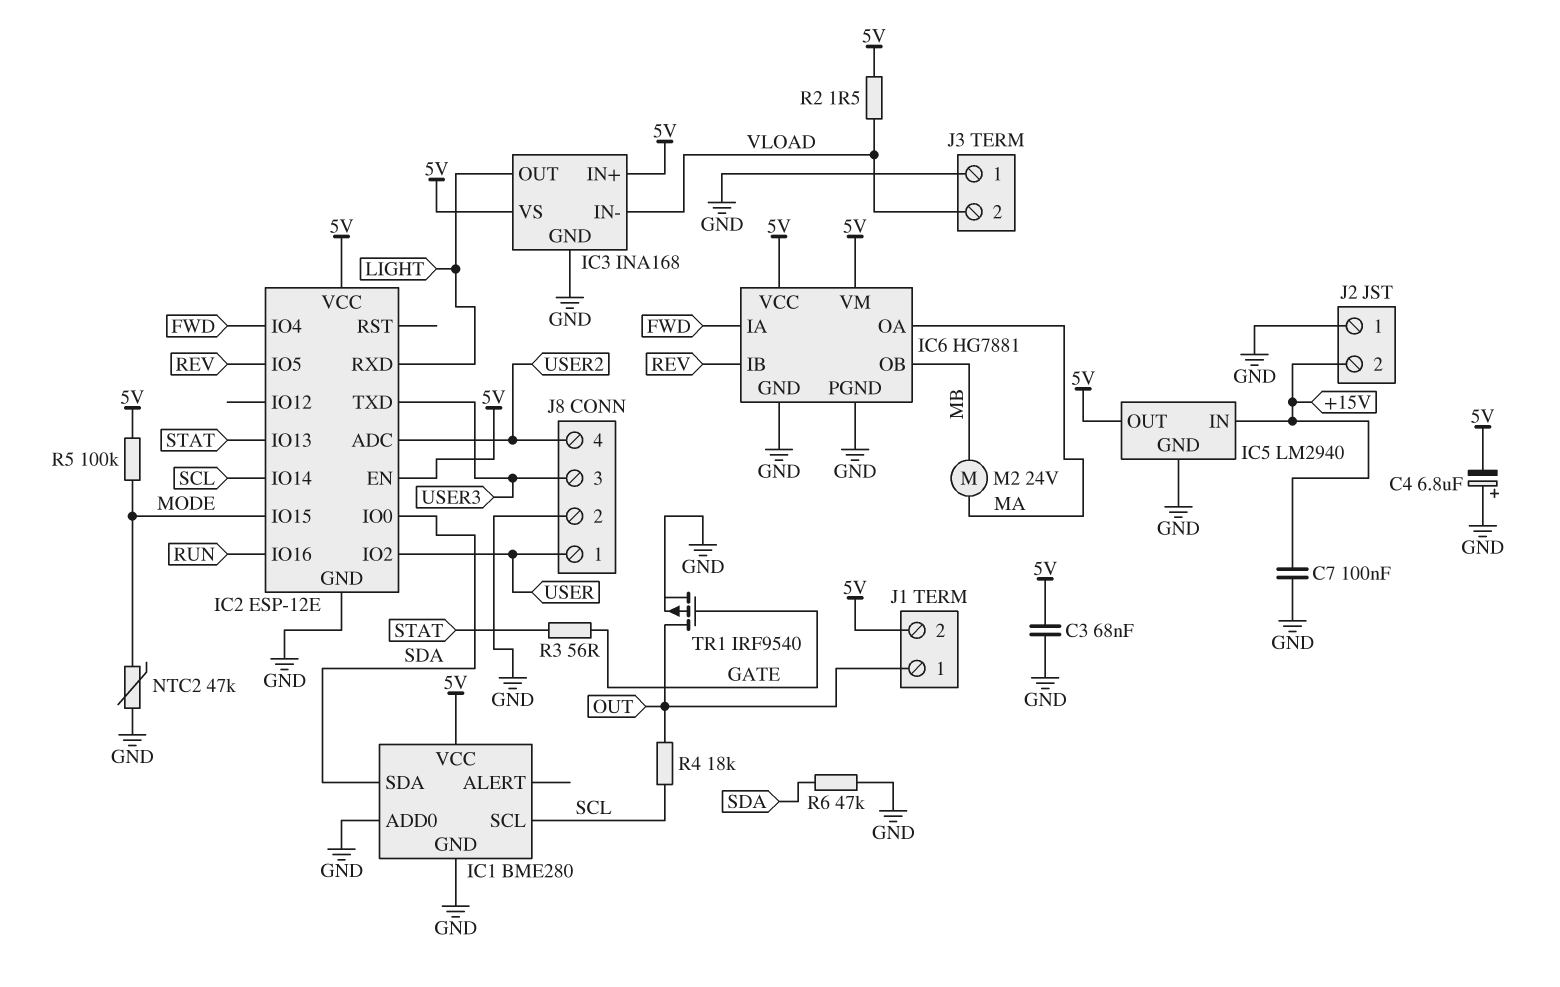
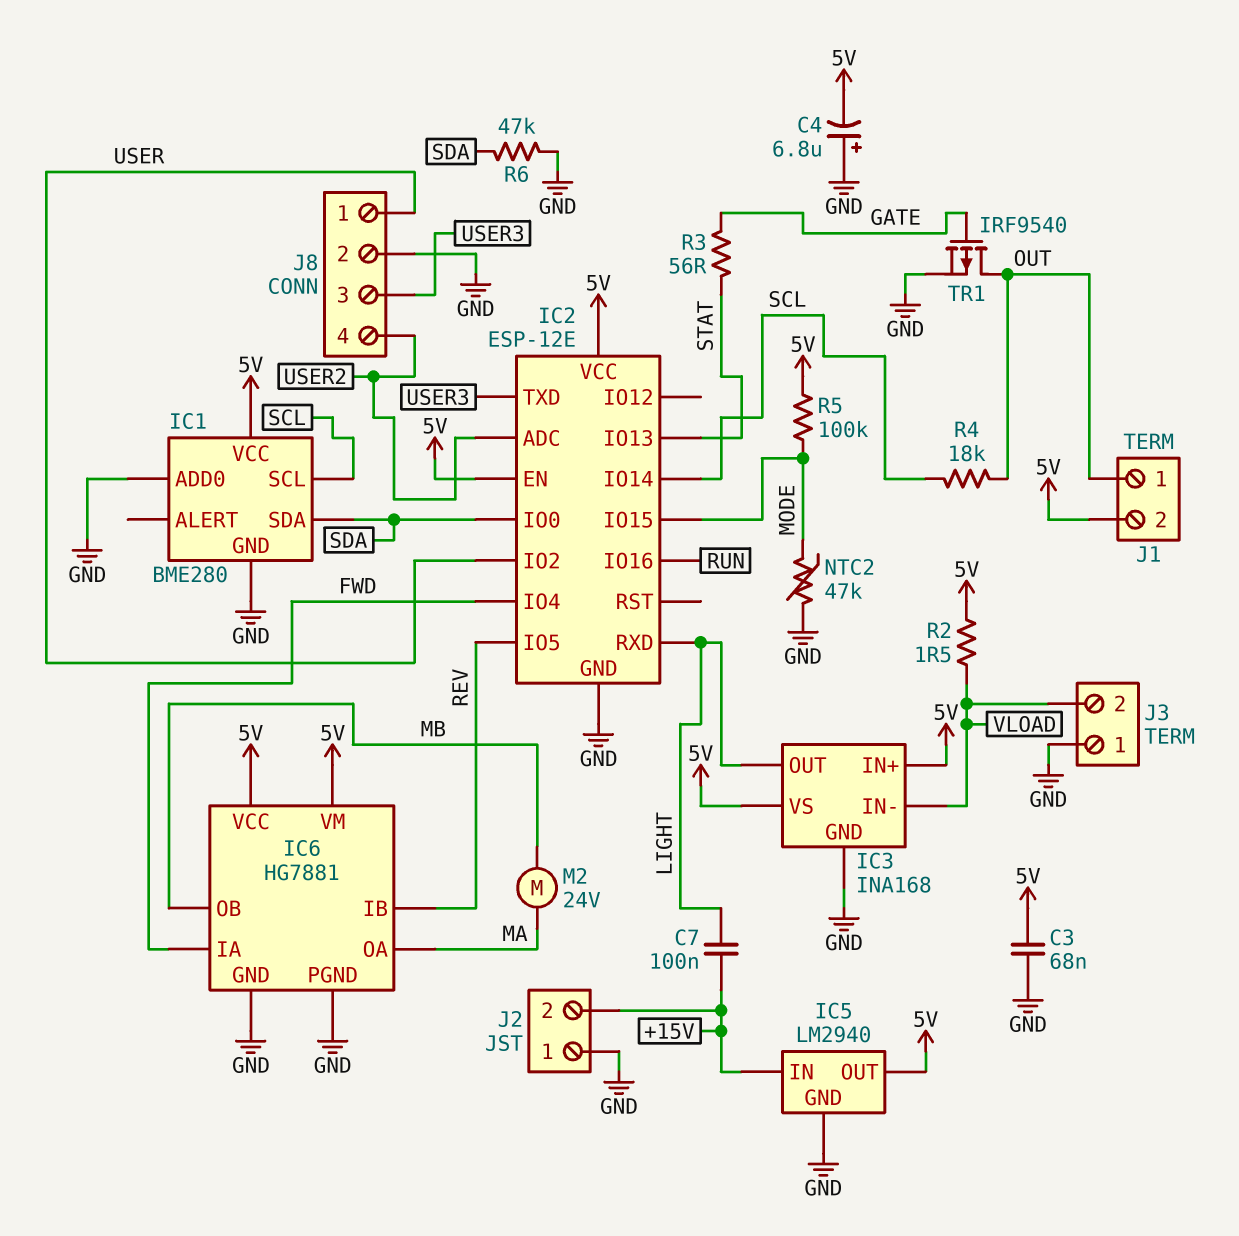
C7: 100nF (+15V, GND) -> 100nF (+15V, LIGHT)

